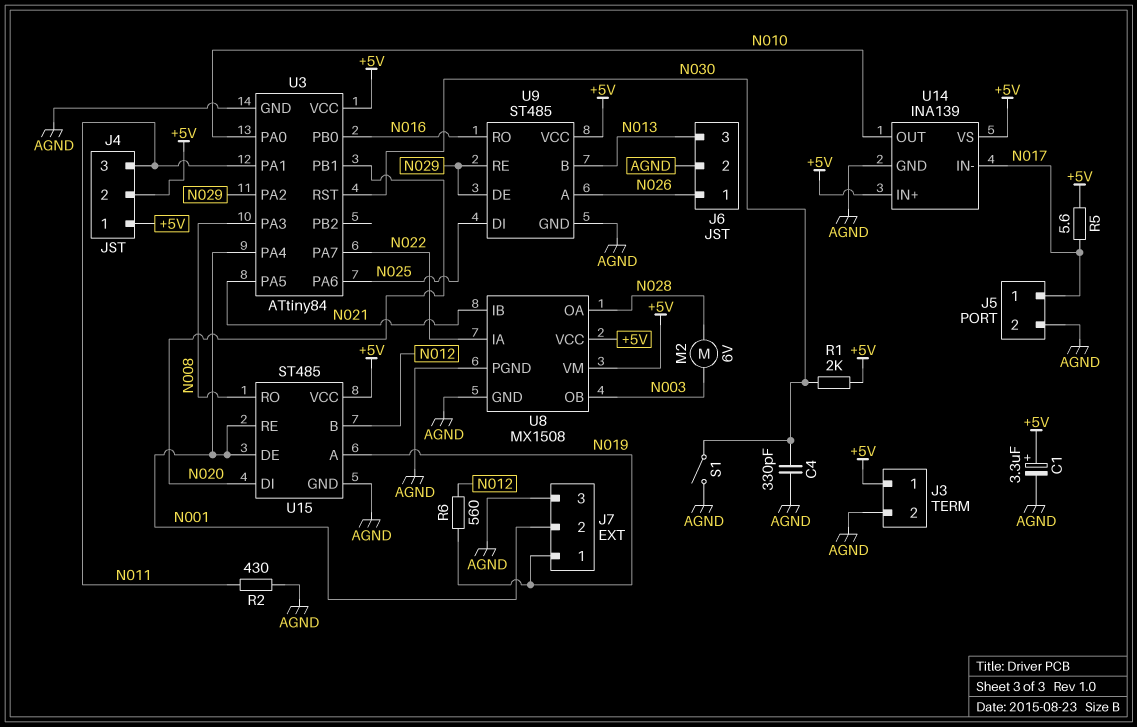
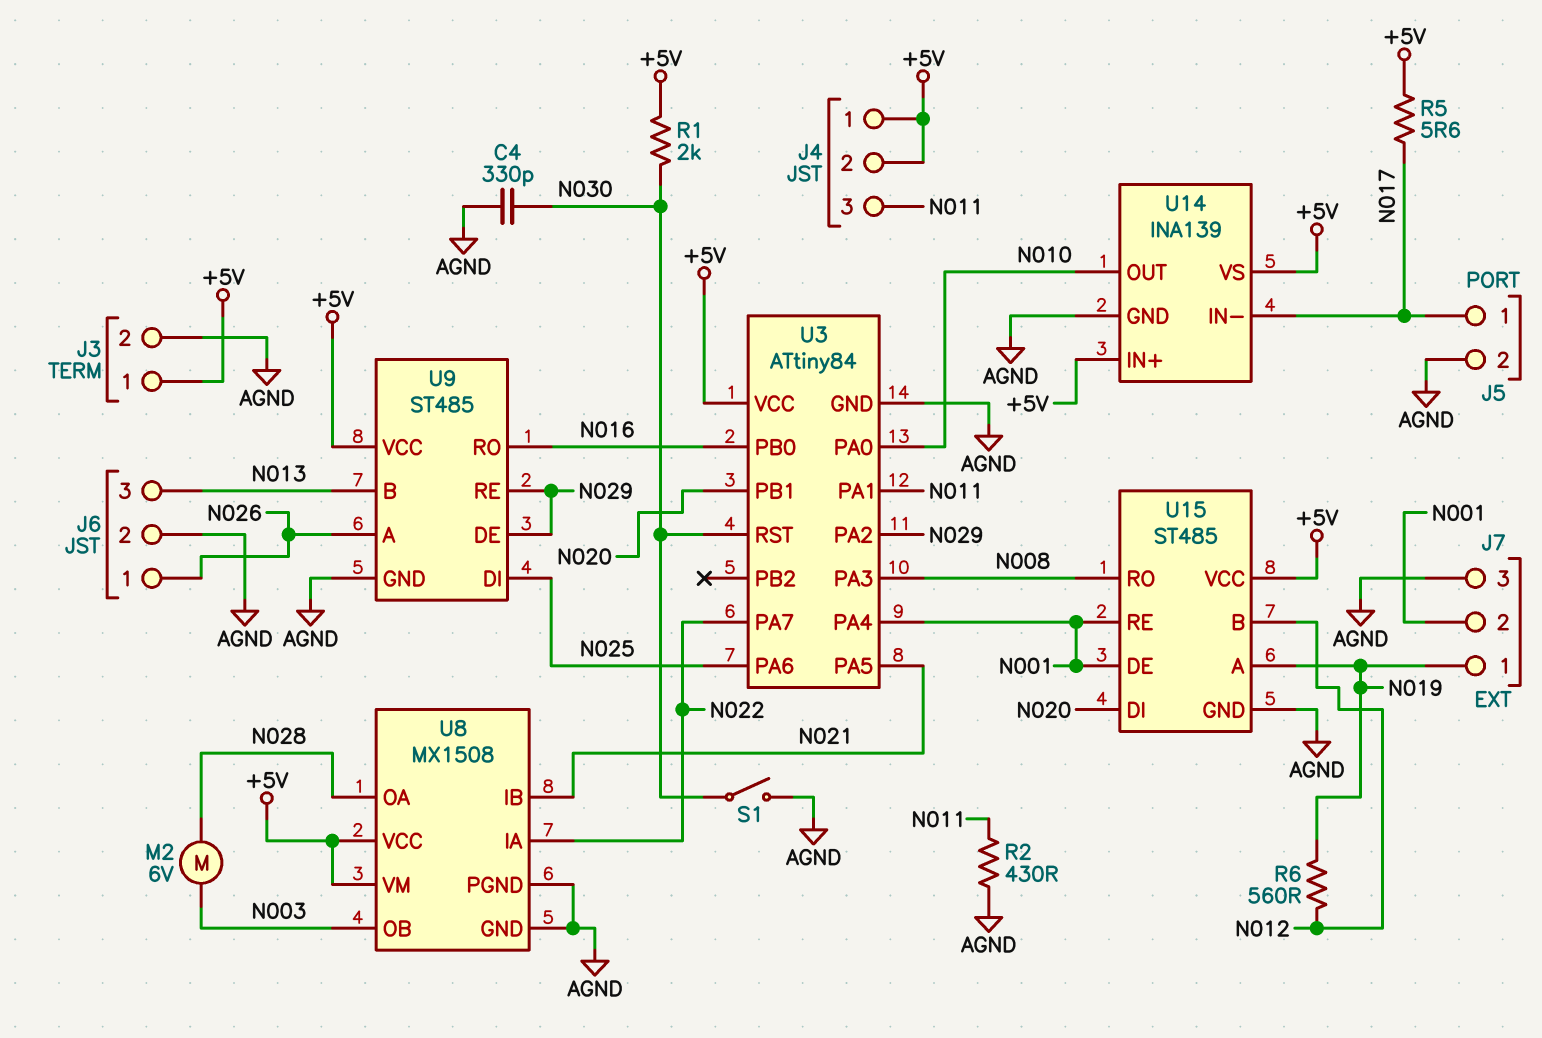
C1: 3.3uF (plus +5V, minus AGND) -> none

